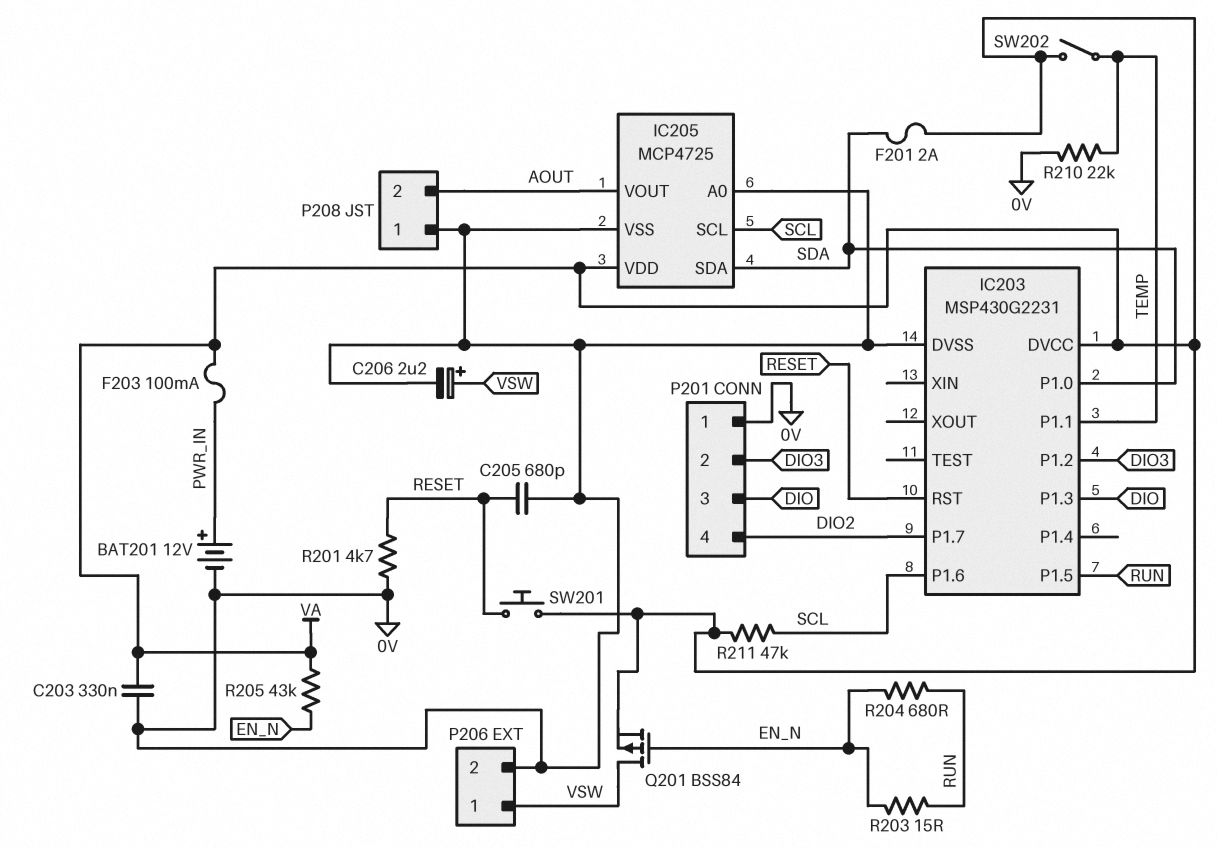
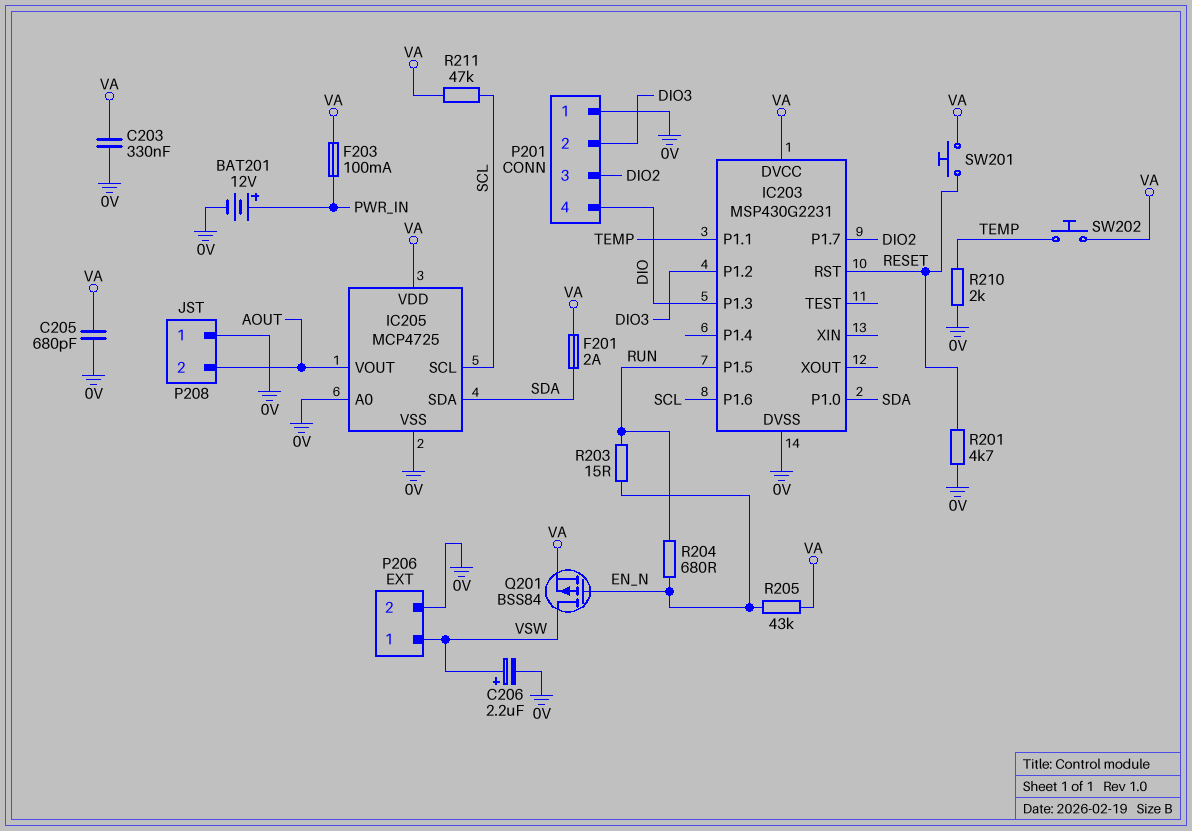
C205: 680pF (0V, RESET) -> 680pF (0V, VA)
P201 pin 3: DIO -> DIO2
P201 pin 4: DIO2 -> DIO
R210: 22k (0V, TEMP) -> 2k (0V, TEMP)
SW202: switch (TEMP, VA) -> button (TEMP, VA)

